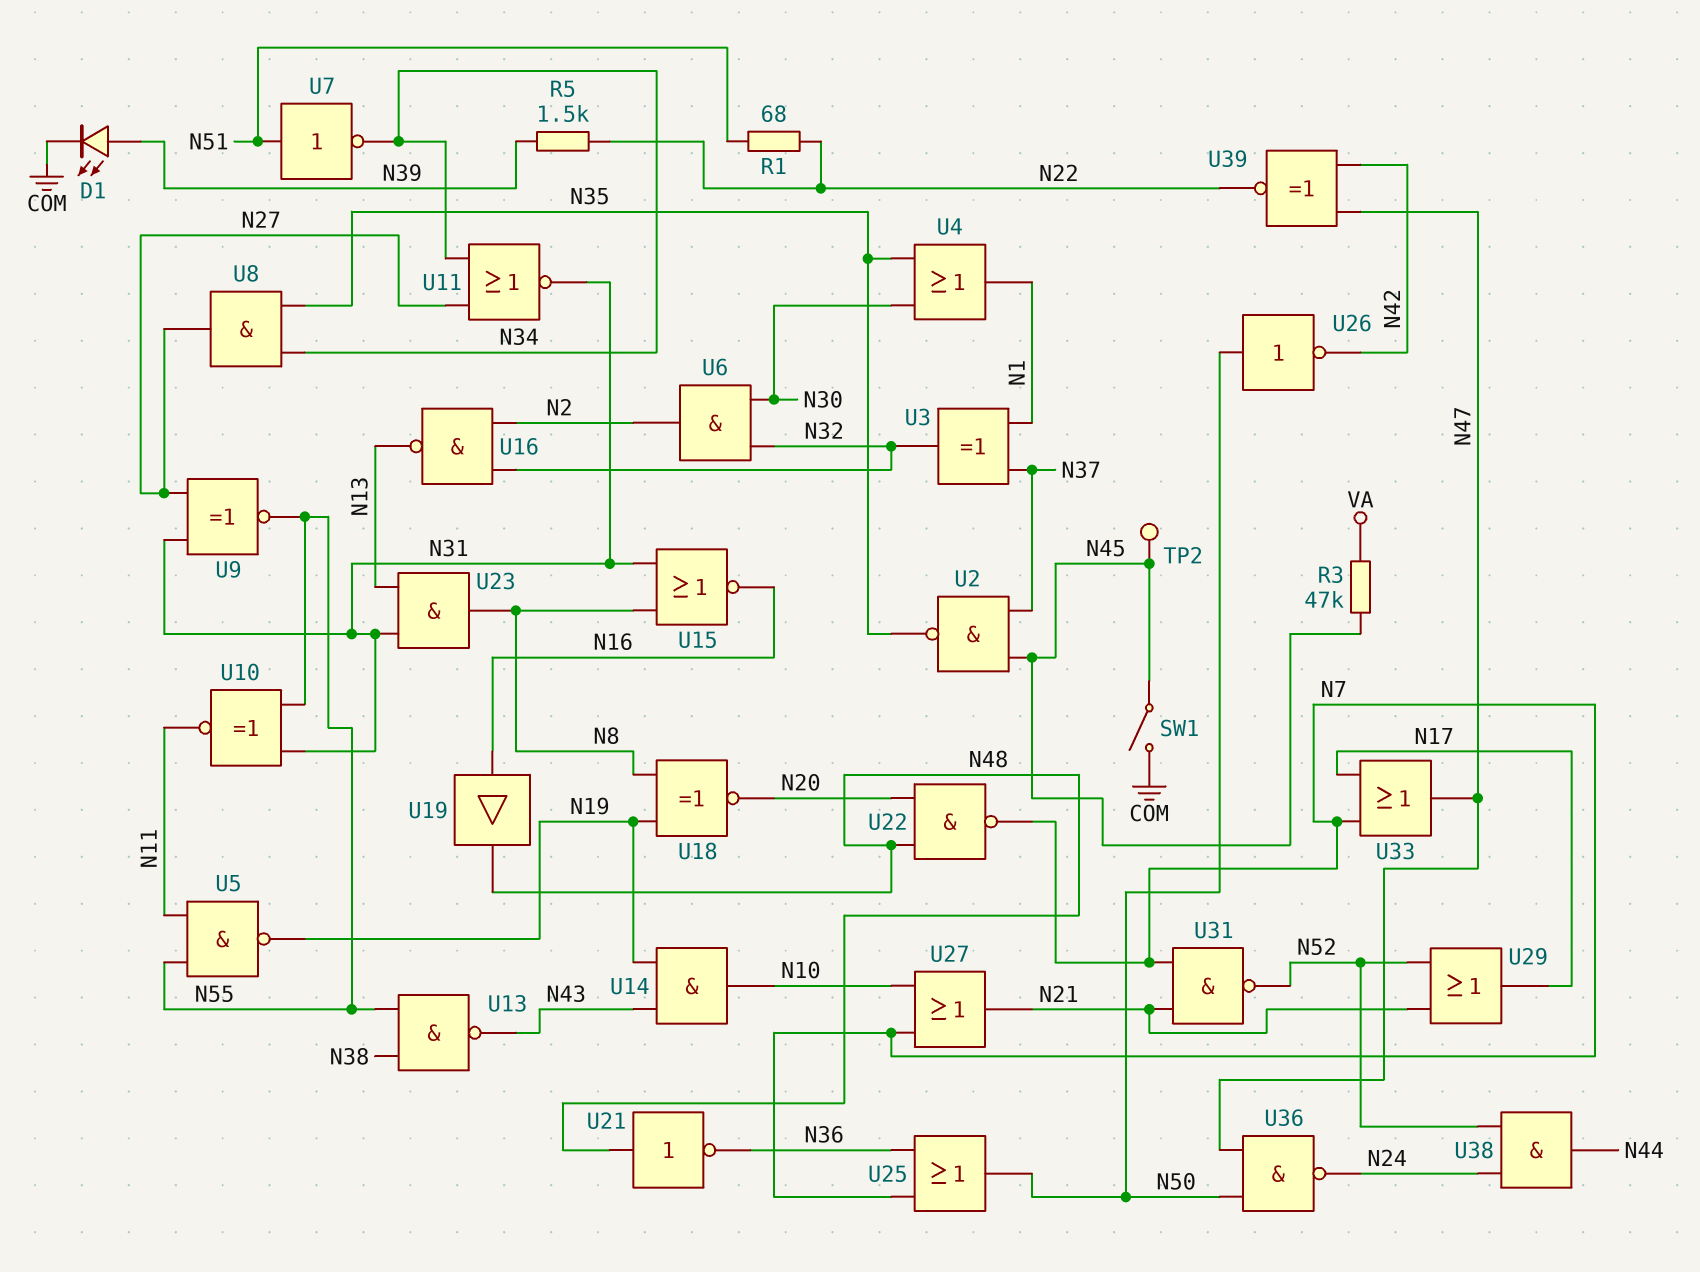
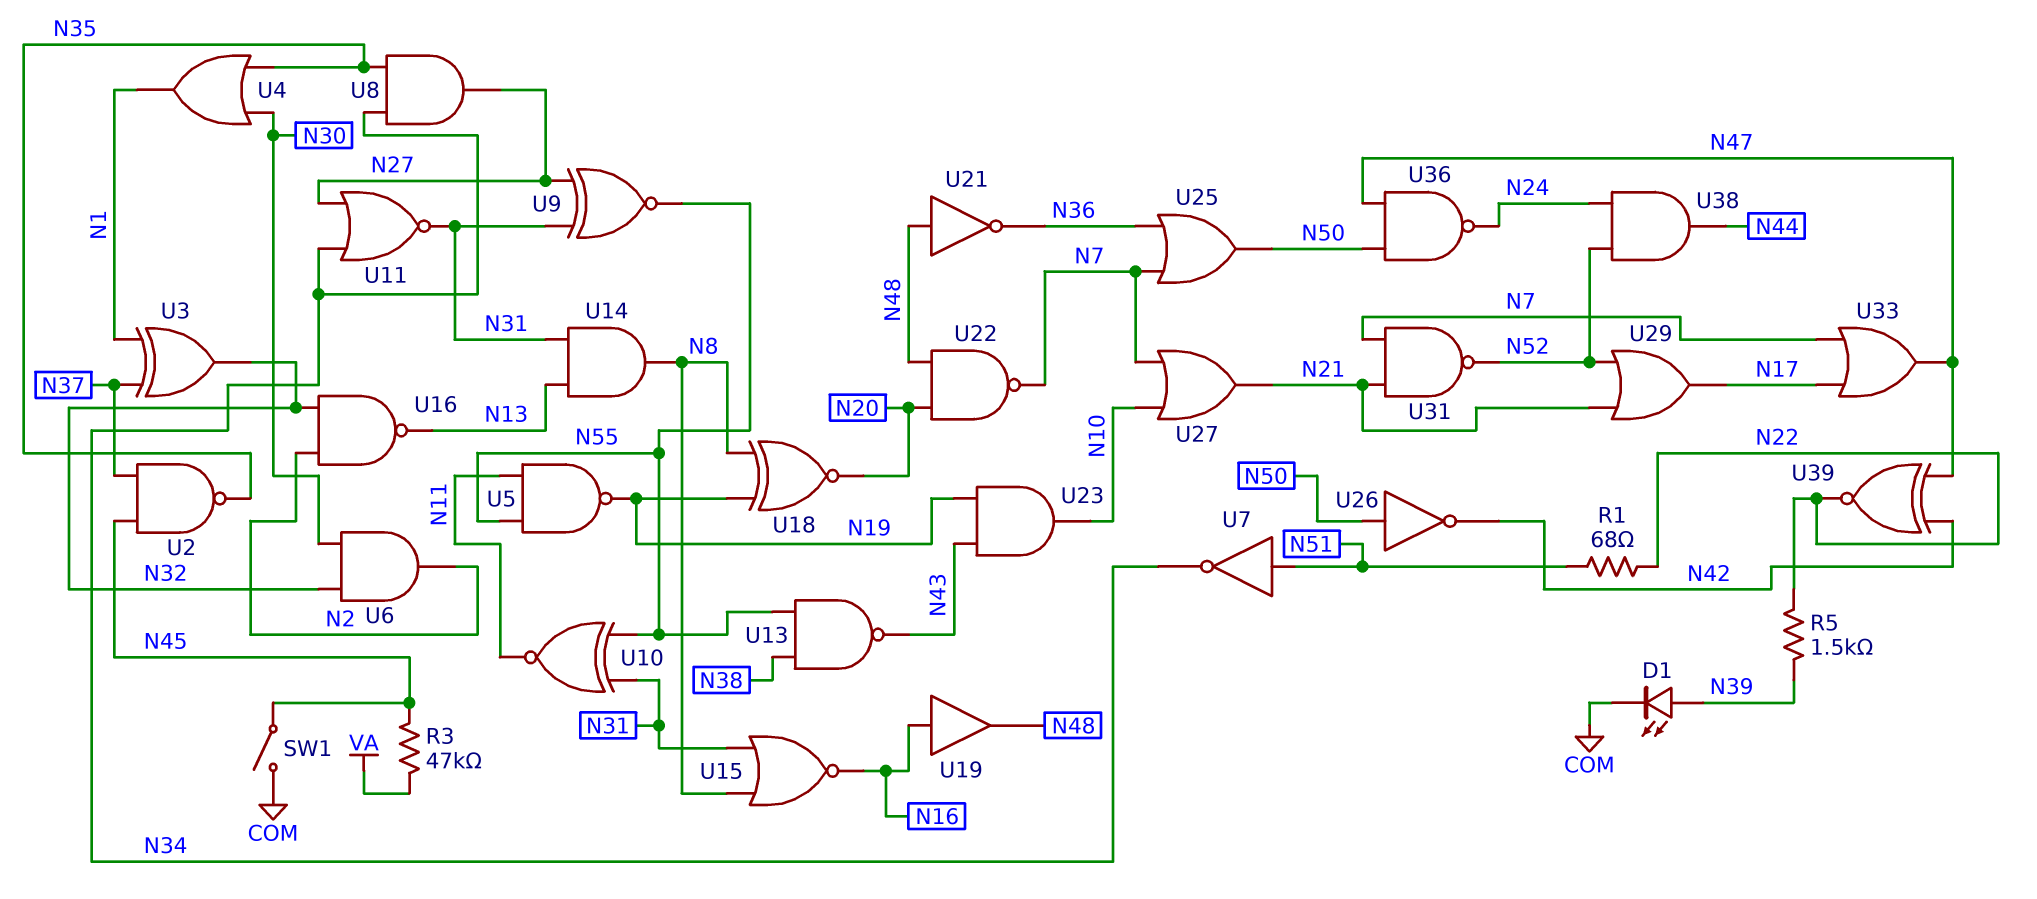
TP2: test point (N45) -> none
U14: AND (in N19, in N43, out N10) -> AND (in N13, in N31, out N8)
U23: AND (in N13, in N31, out N8) -> AND (in N19, in N43, out N10)

